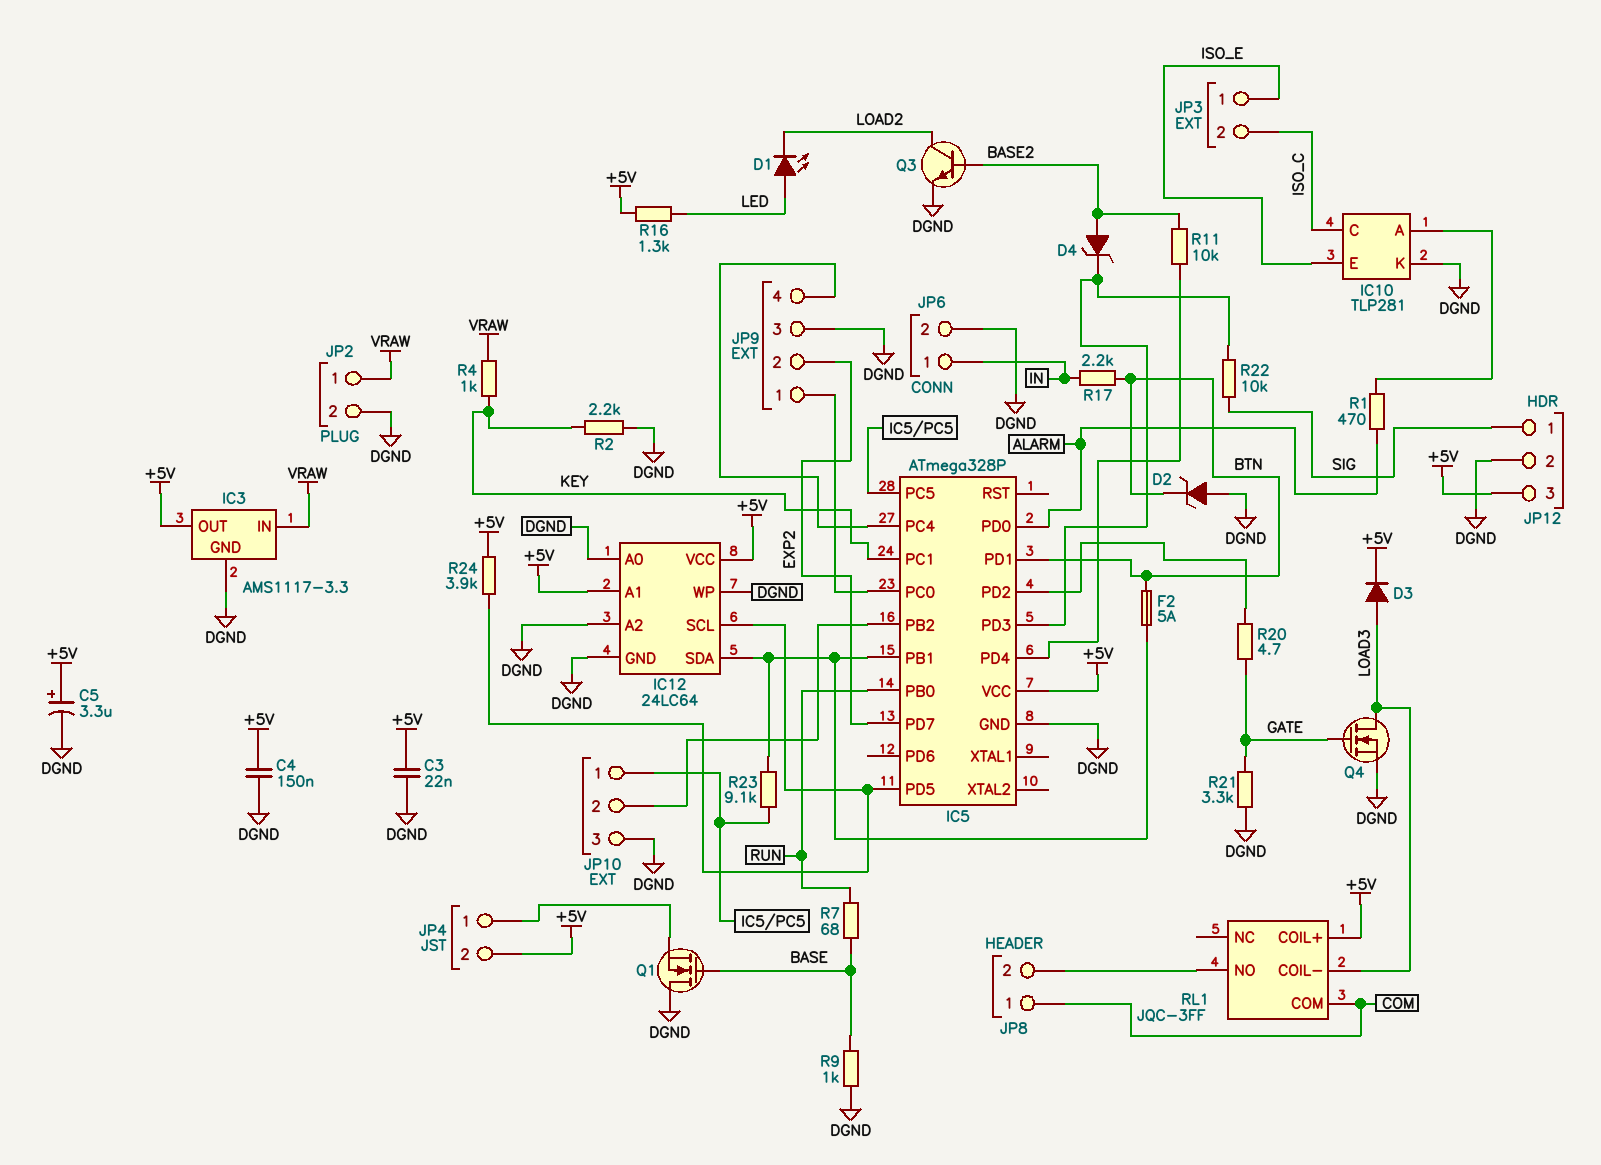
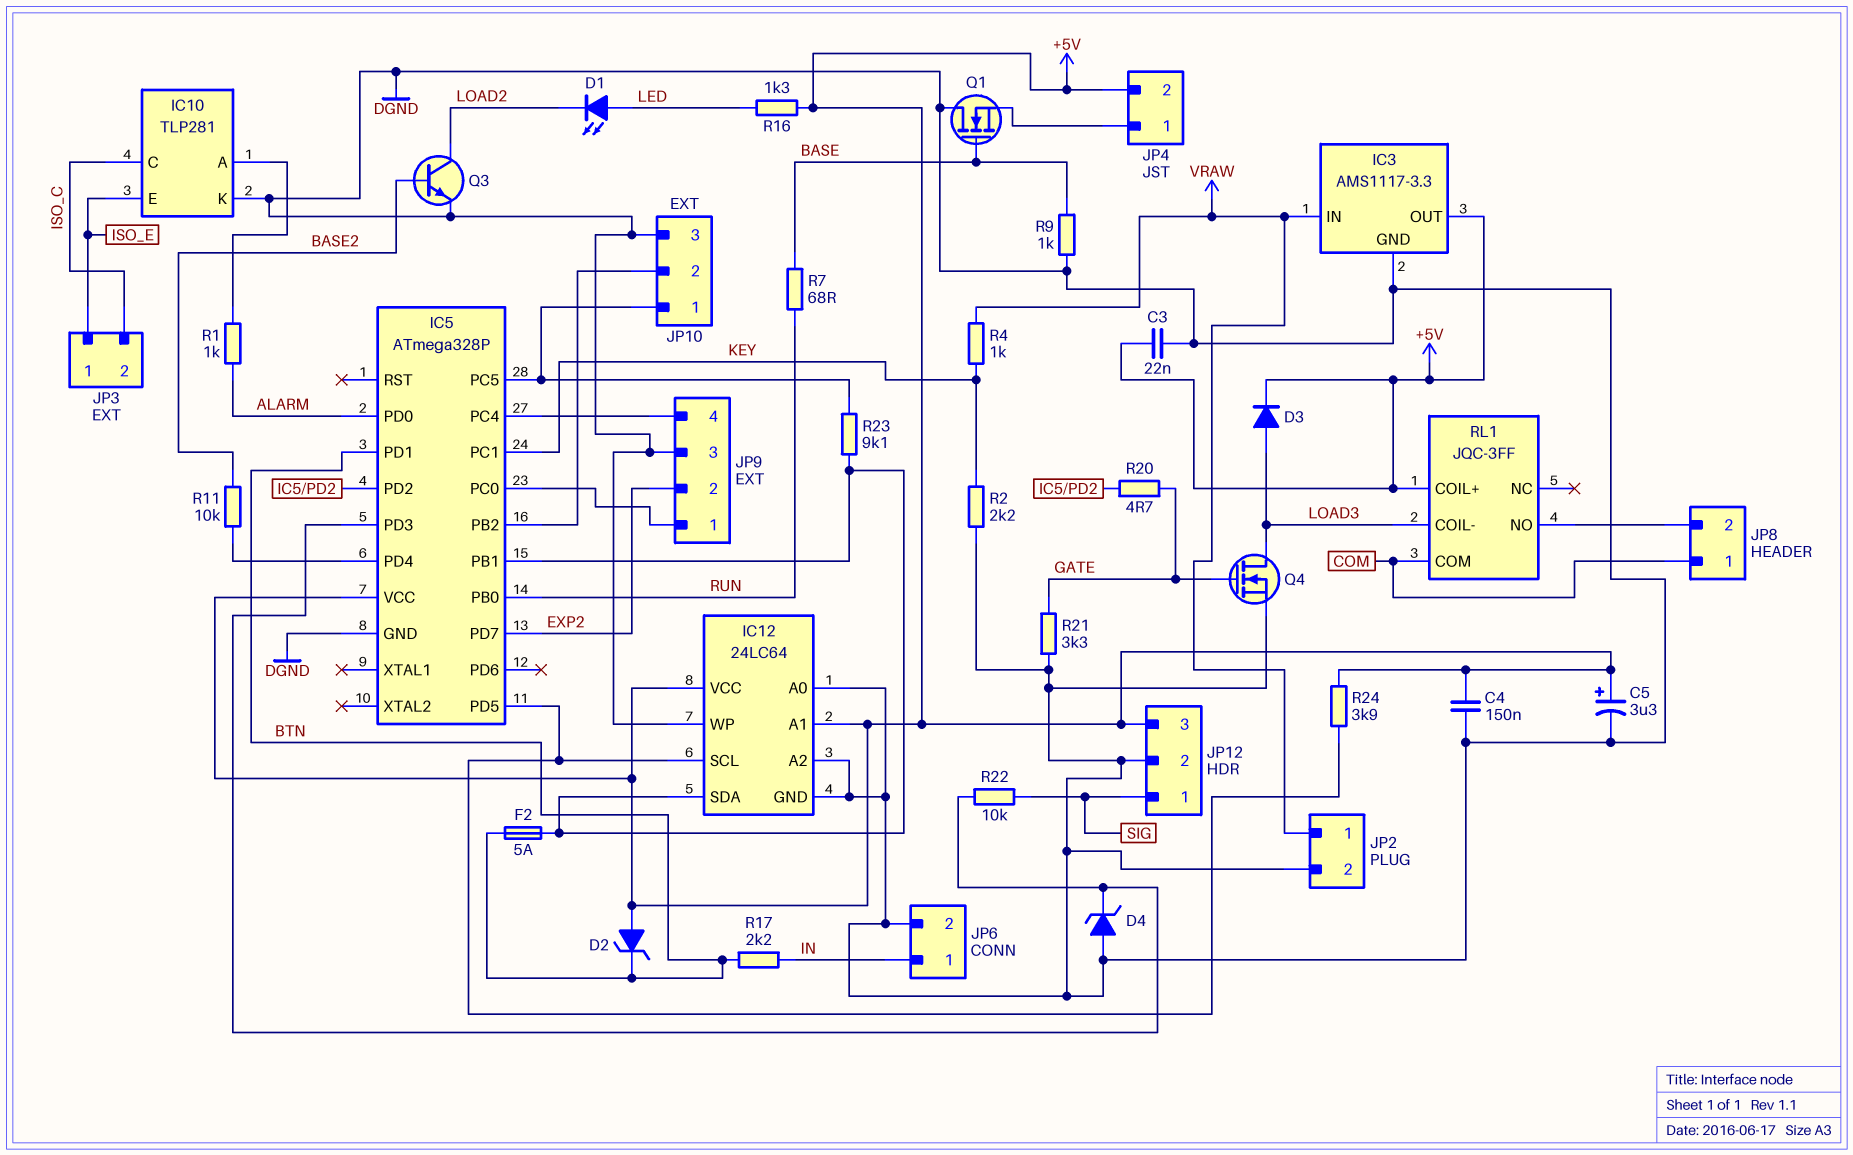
D2: zener (A DGND, K BTN) -> zener (A +5V, K BTN)
D4: zener (A BASE2, K IC5/PD3) -> zener (A DGND, K IC5/PD3)
R1: 470 (ALARM, IC10/A) -> 1k (ALARM, IC10/A)

